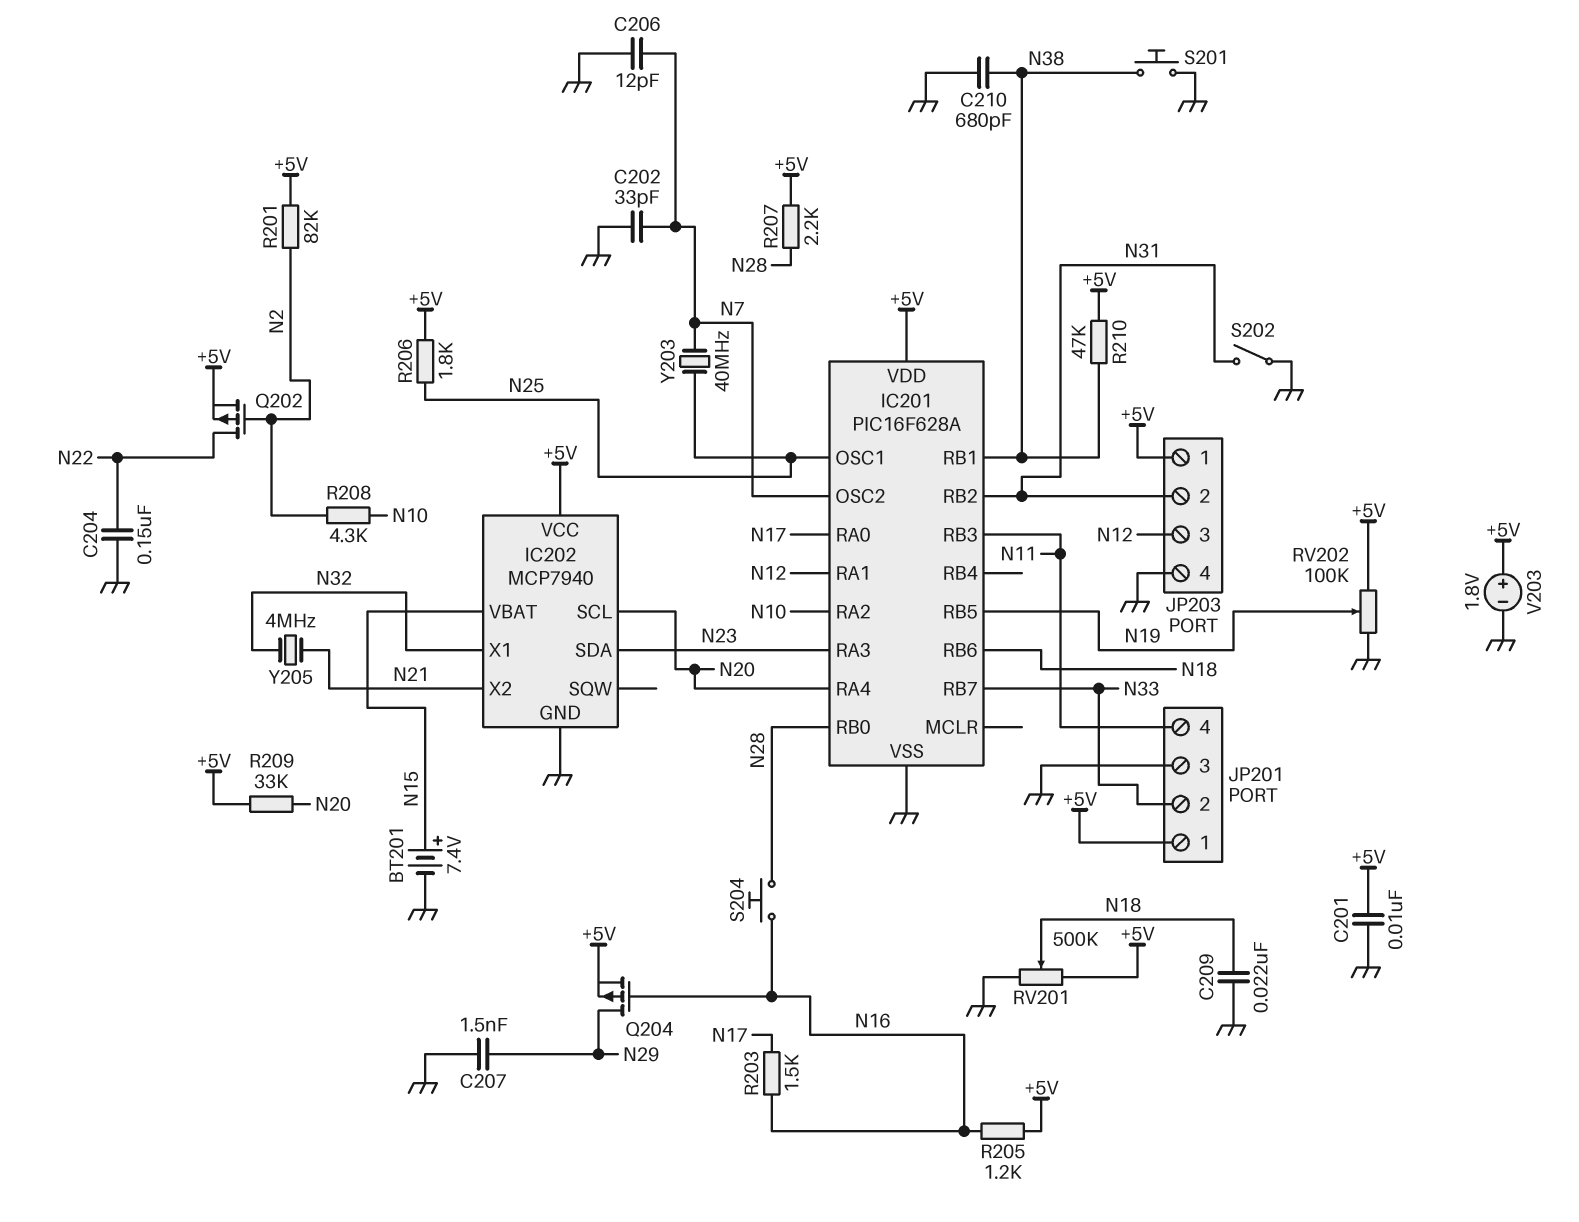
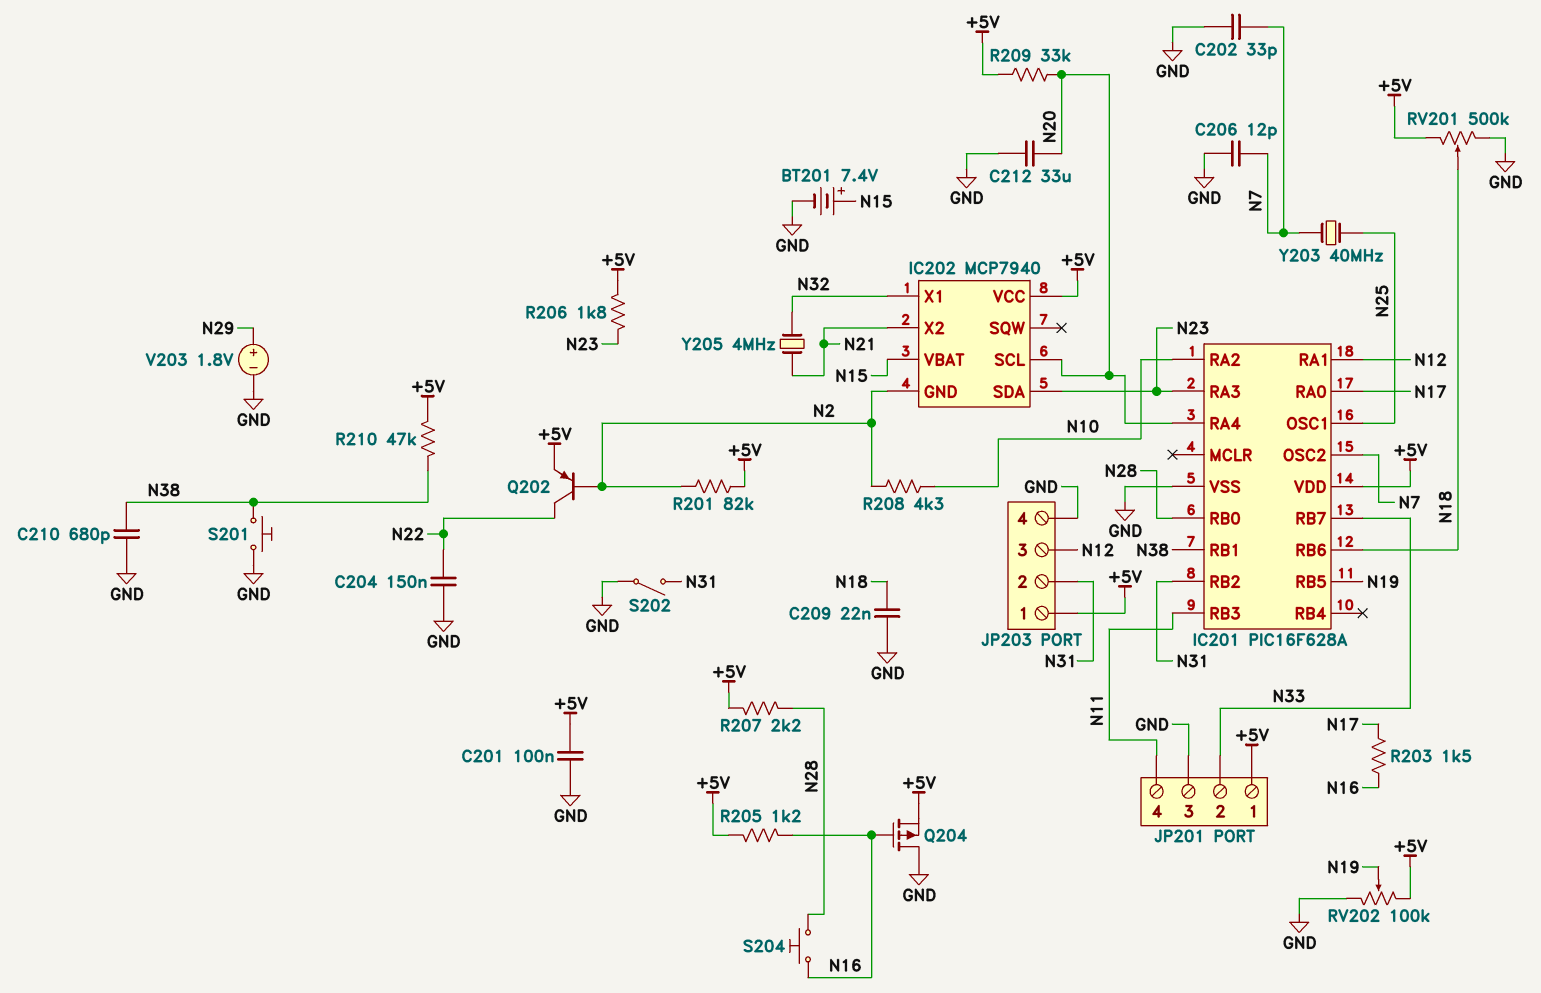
C201: 10nF (+5V, GND) -> 100nF (+5V, GND)
C207: 1.5nF (GND, N29) -> none
C212: none -> 33uF (GND, N20)
IC202 pin GND: GND -> N2
Q202: PMOS (G N2, D N22, S +5V) -> PNP (B N2, C N22, E +5V)
Q204: PMOS (G N16, D N29, S +5V) -> PMOS (G N16, D GND, S +5V)
R206: 1.8k (+5V, N25) -> 1.8k (+5V, N23)
V203: 1.8V (plus +5V, minus GND) -> 1.8V (plus N29, minus GND)

